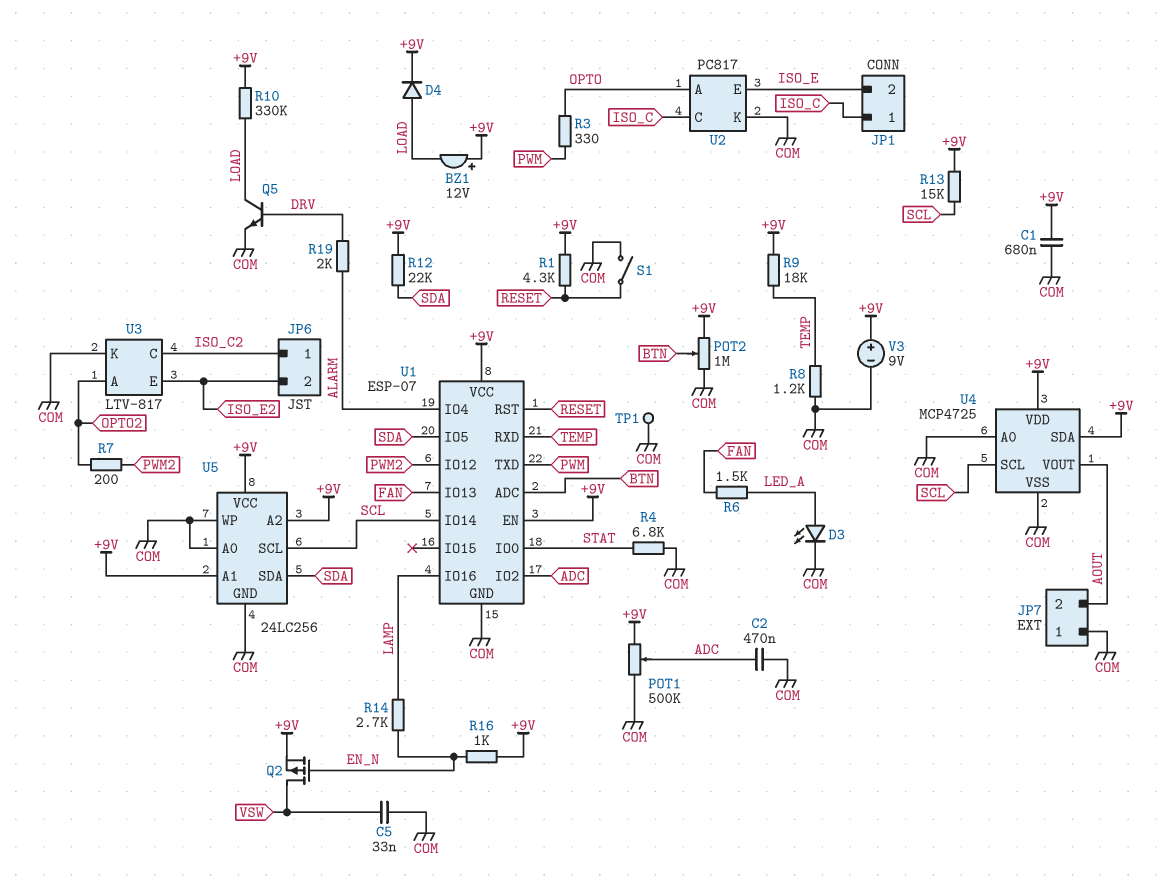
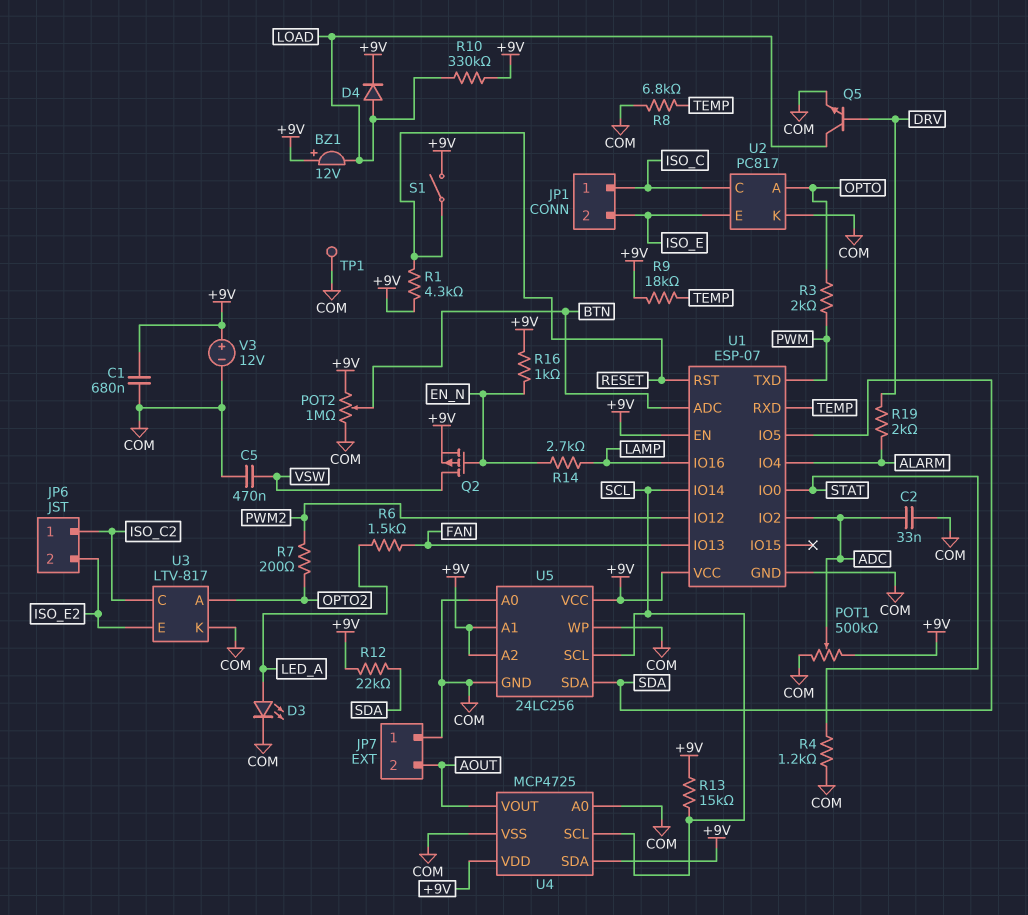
C2: 470nF (ADC, COM) -> 33nF (ADC, COM)
C5: 33nF (COM, VSW) -> 470nF (COM, VSW)
R3: 330 (OPTO, PWM) -> 2k (OPTO, PWM)
R4: 6.8k (COM, STAT) -> 1.2k (COM, STAT)
R8: 1.2k (COM, TEMP) -> 6.8k (COM, TEMP)
S1: switch (COM, RESET) -> switch (+9V, RESET)
V3: 9V (plus +9V, minus COM) -> 12V (plus +9V, minus COM)

